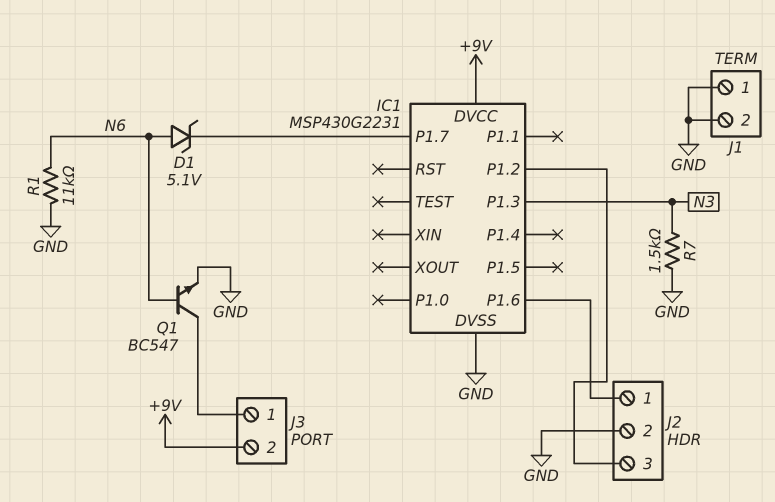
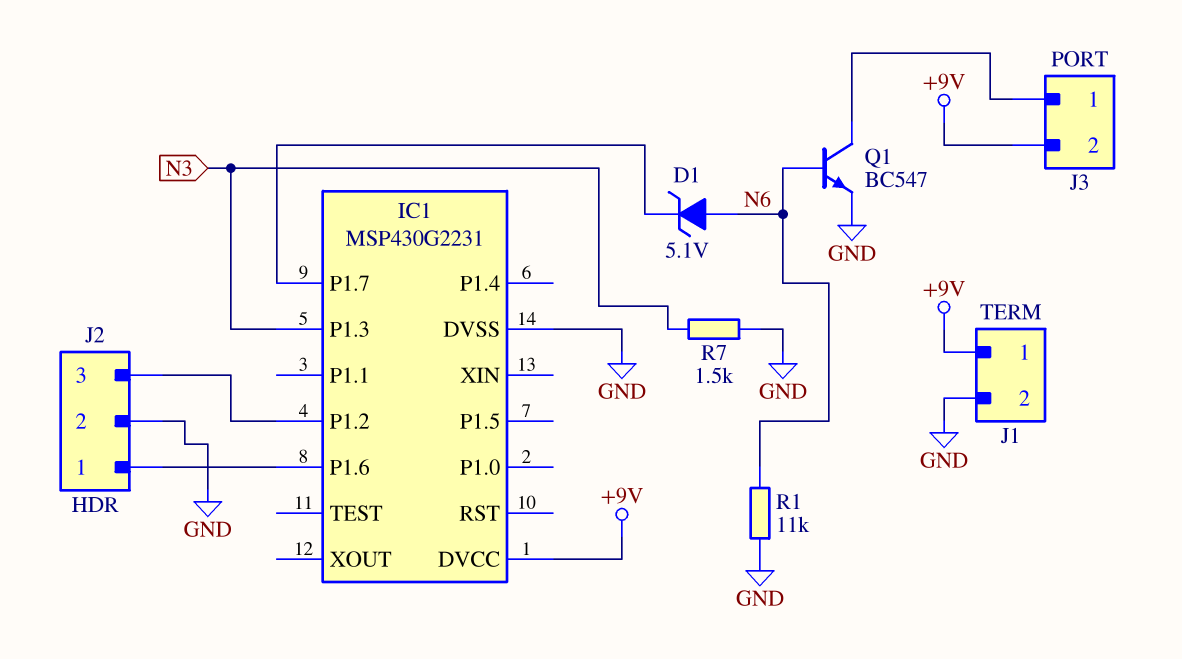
J1 pin 1: GND -> +9V

